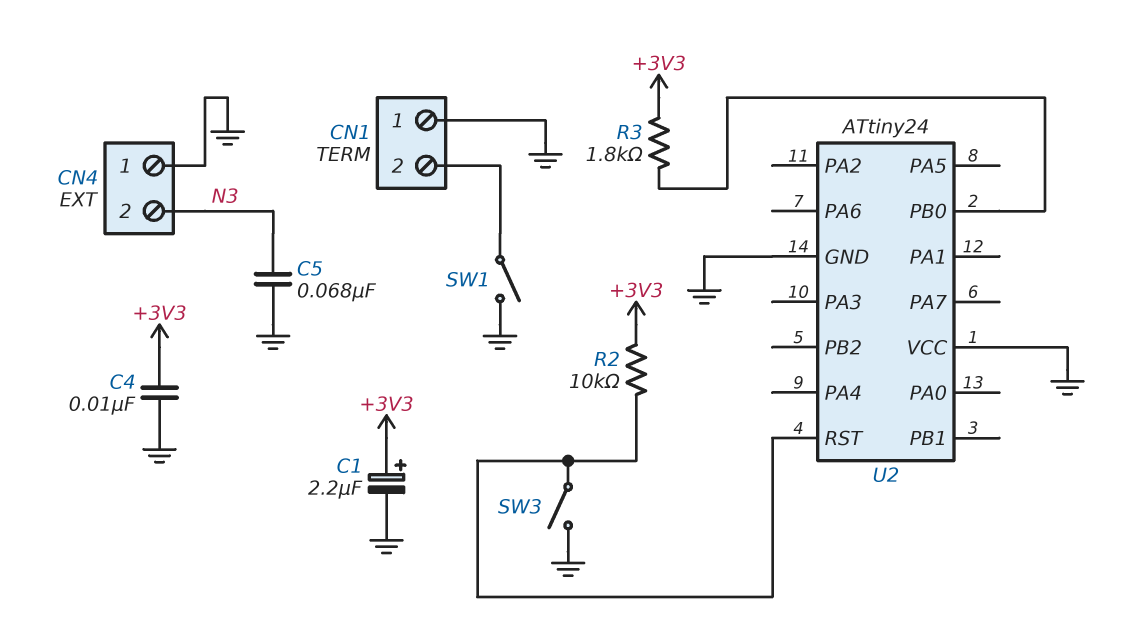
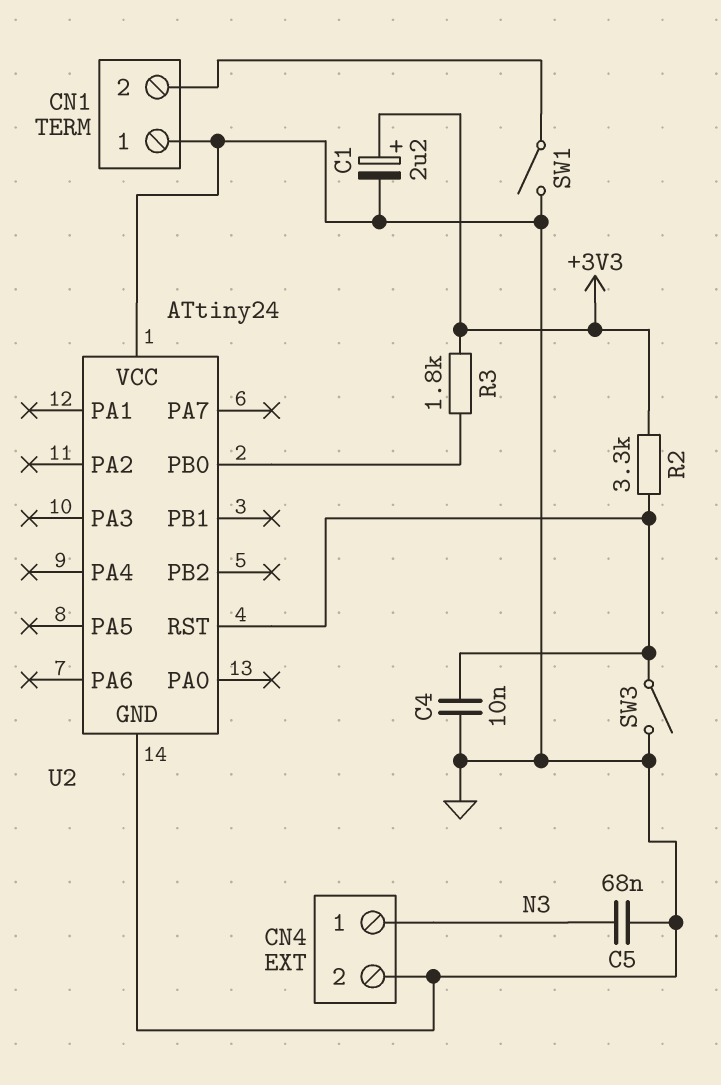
C4: 10nF (+3V3, GND) -> 10nF (GND, U2/RST)
CN4 pin 1: GND -> N3
CN4 pin 2: N3 -> GND
R2: 10k (+3V3, U2/RST) -> 3.3k (+3V3, U2/RST)

